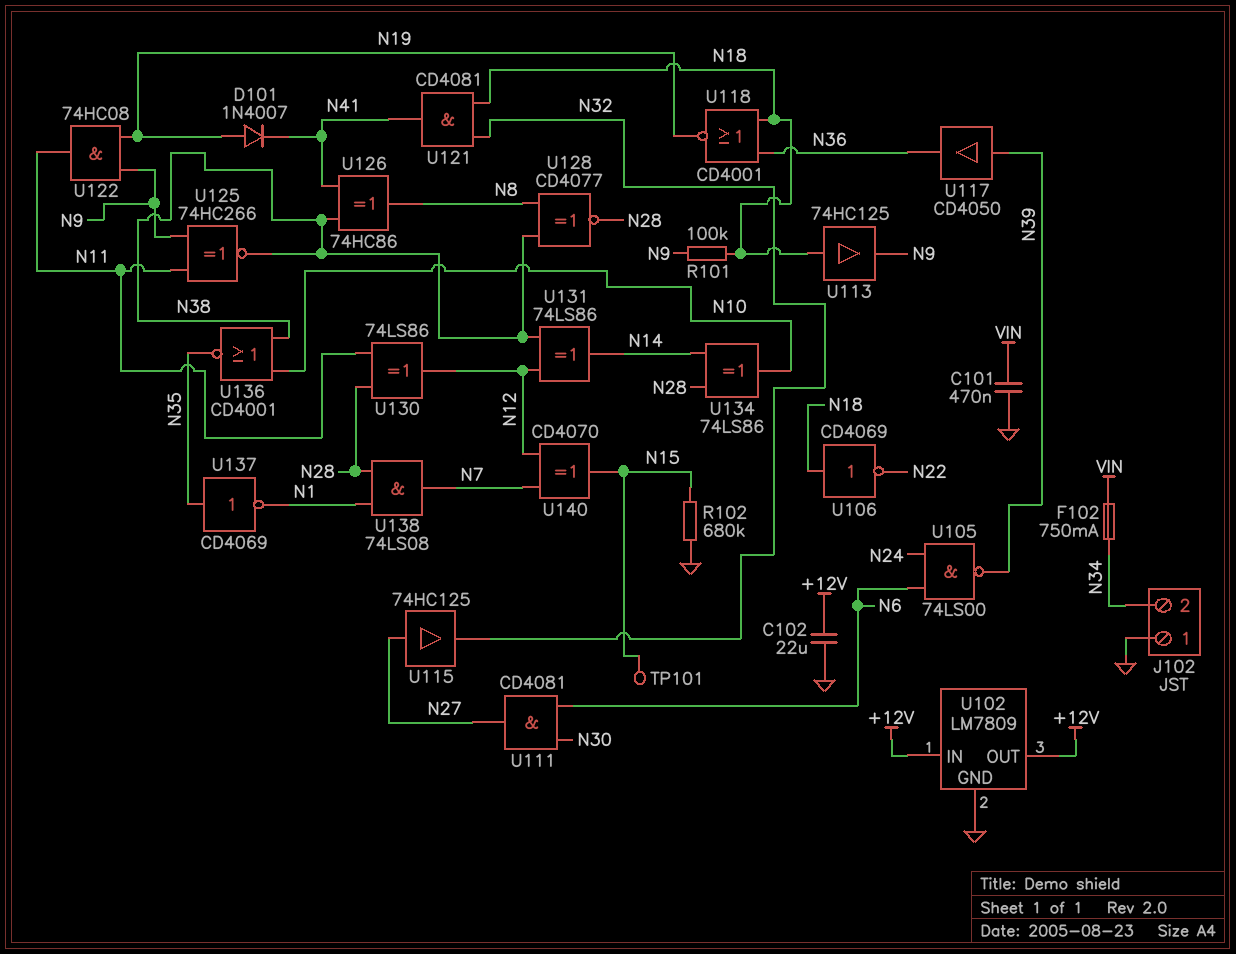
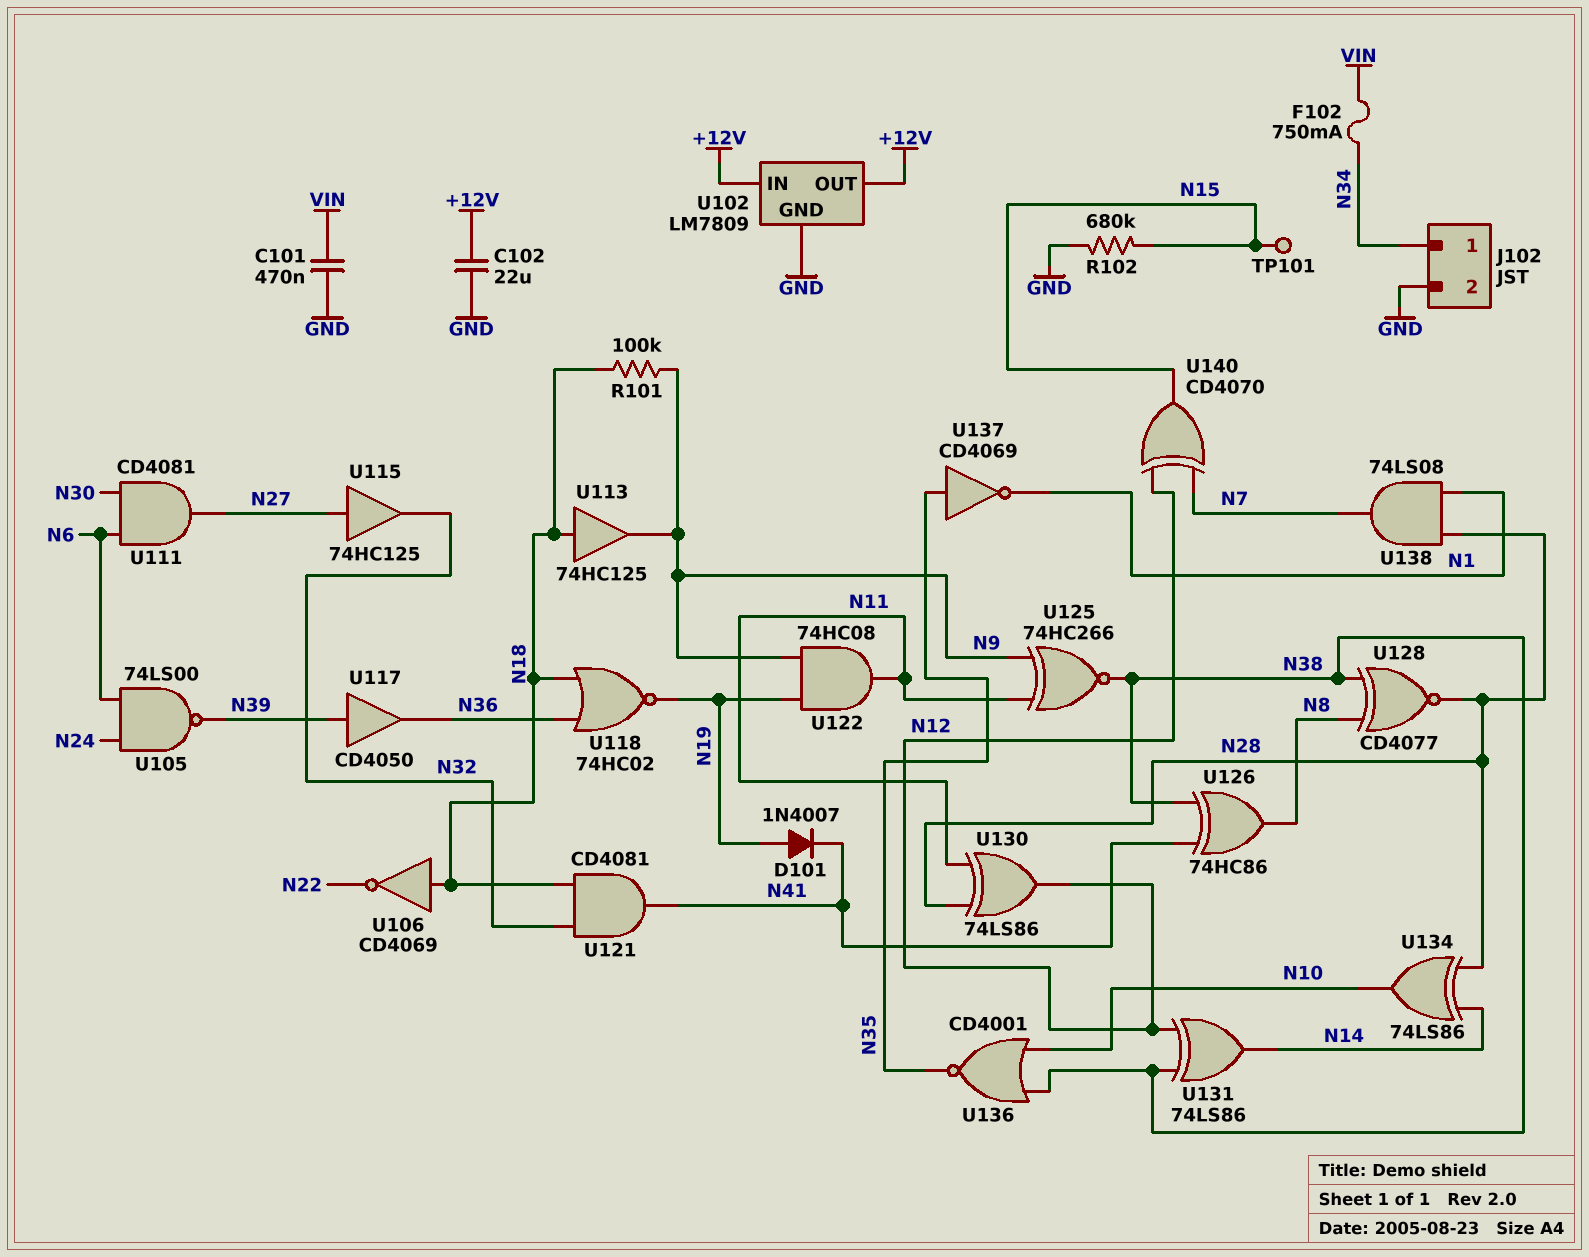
J102 pin 1: GND -> N34
J102 pin 2: N34 -> GND
U118: NOR CD4001 (in N18, in N36, out N19) -> NOR 74HC02 (in N18, in N36, out N19)

